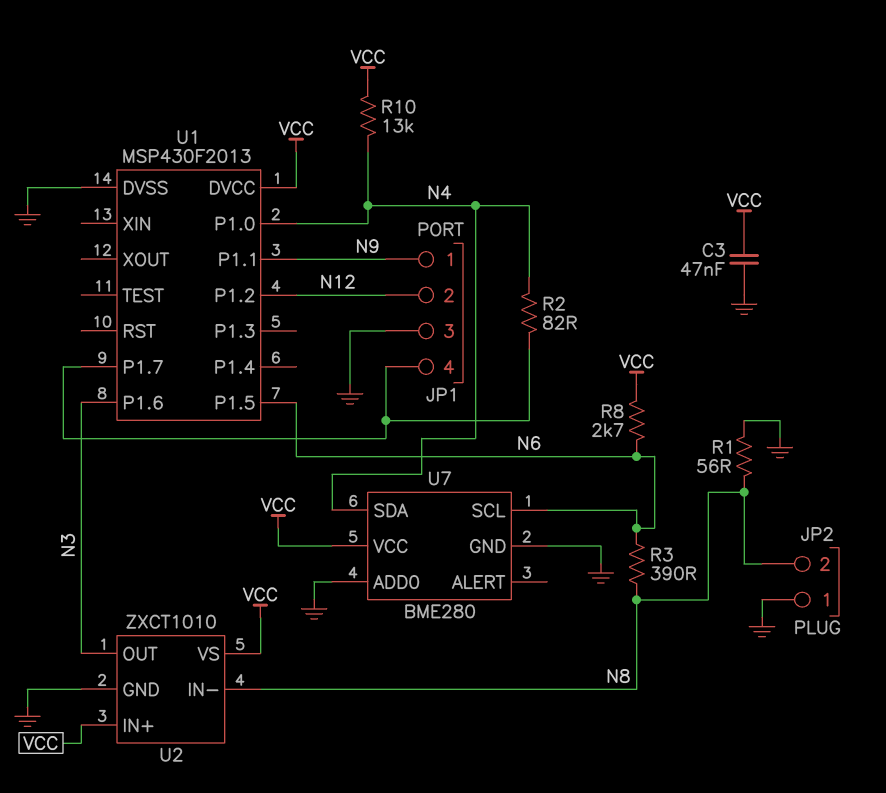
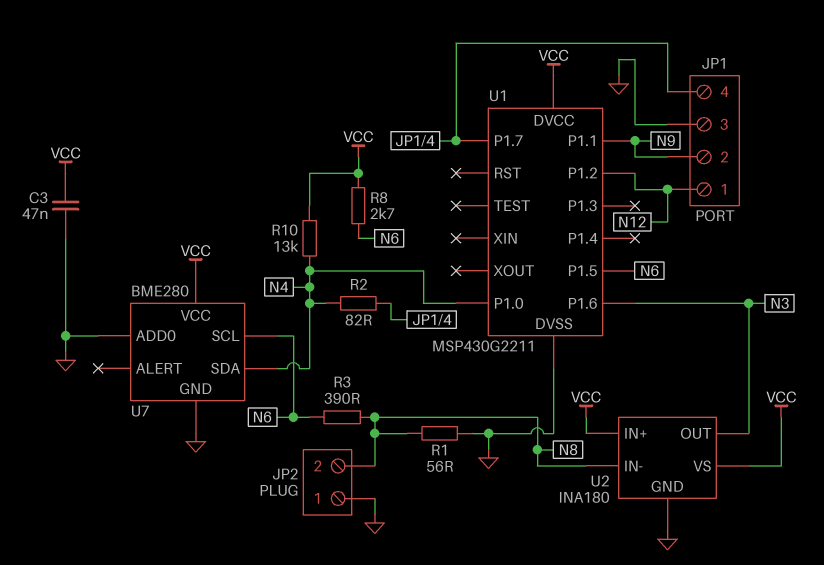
JP1 pin 1: N9 -> N12
JP1 pin 2: N12 -> N9
U1: MSP430F2013 -> MSP430G2211
U2: ZXCT1010 -> INA180

